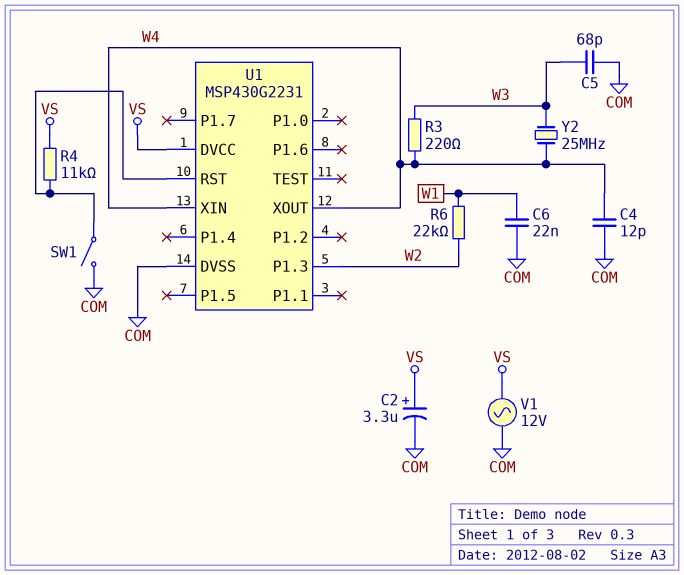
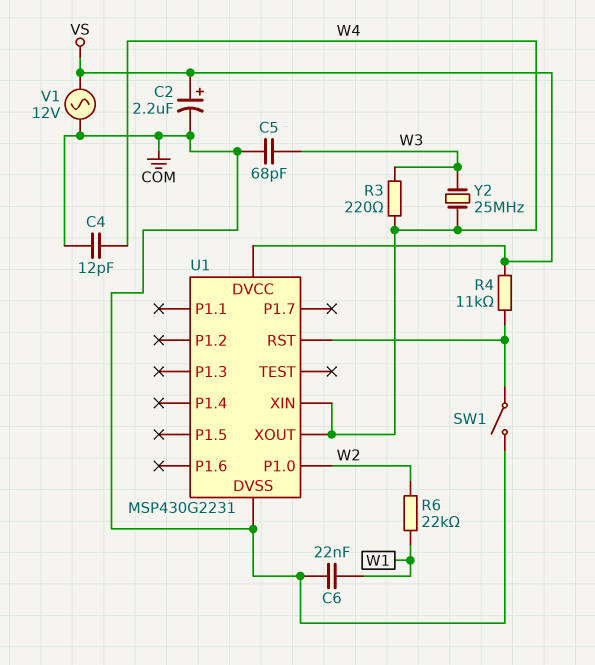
C2: 3.3uF (plus VS, minus COM) -> 2.2uF (plus VS, minus COM)
U1 pin P1.0: none -> W2
U1 pin P1.3: W2 -> none

